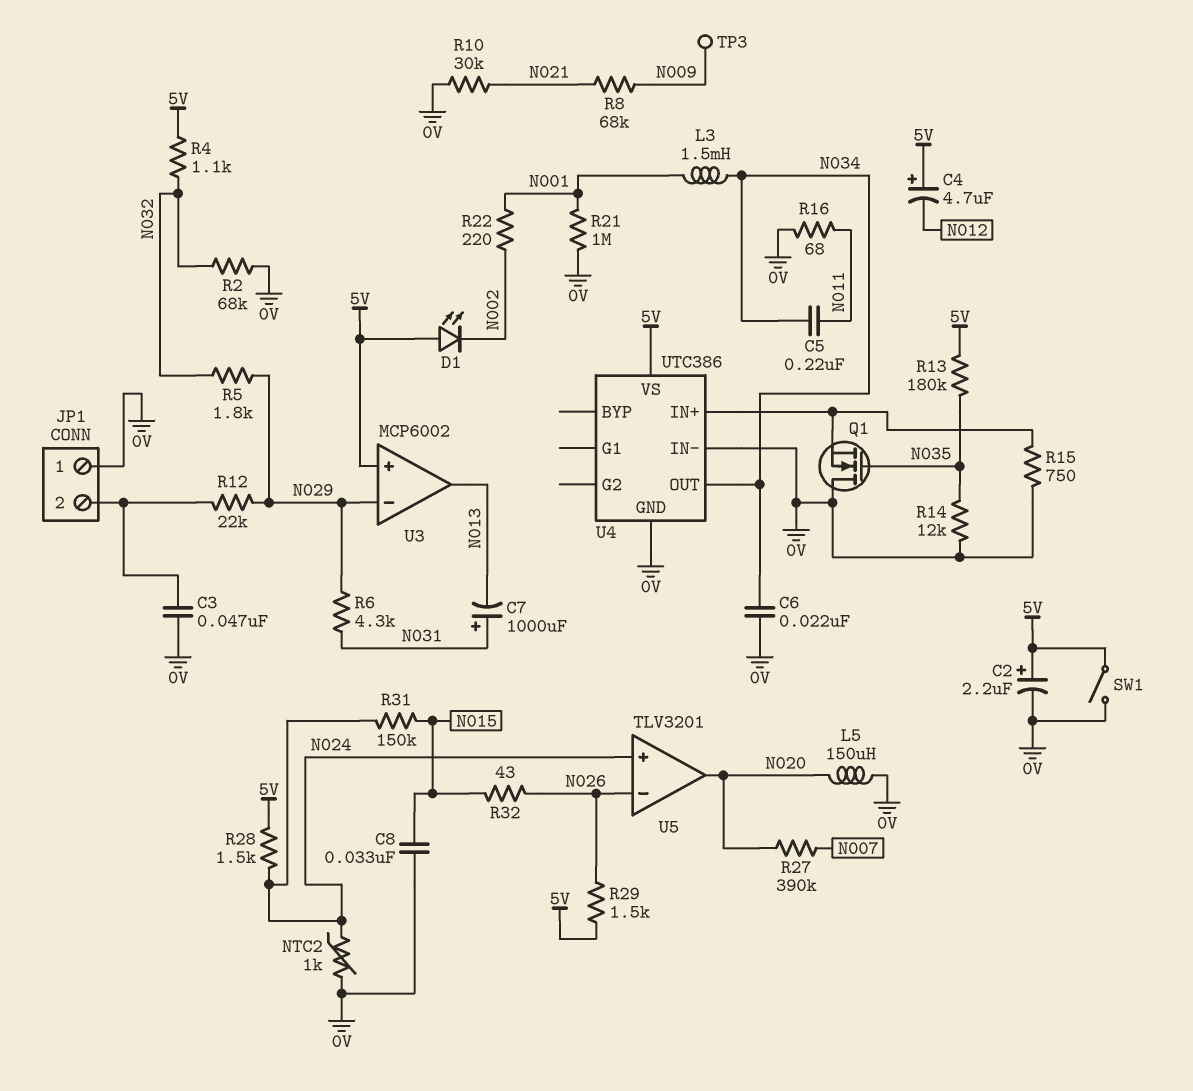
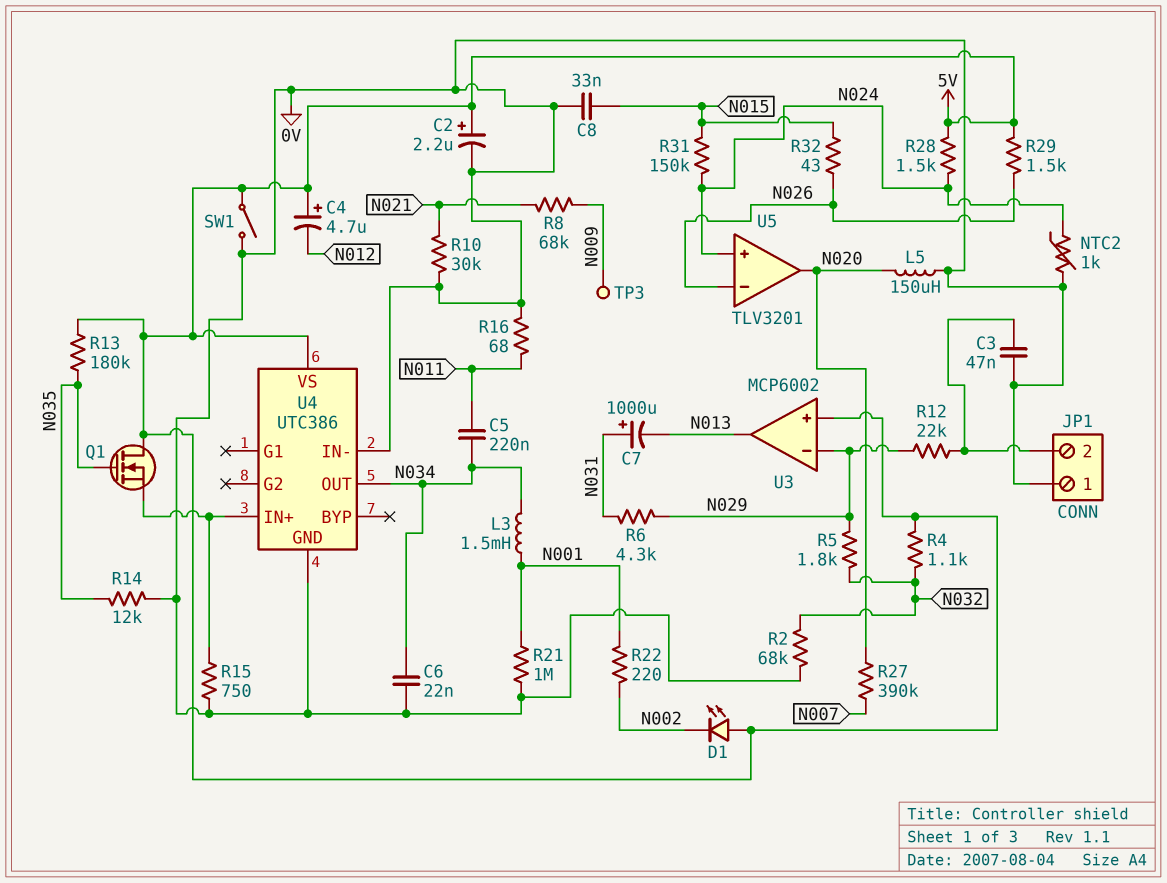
Q1: NMOS (G N035, D 0V, S U4/IN+) -> NMOS (G N035, D 5V, S U4/IN+)

